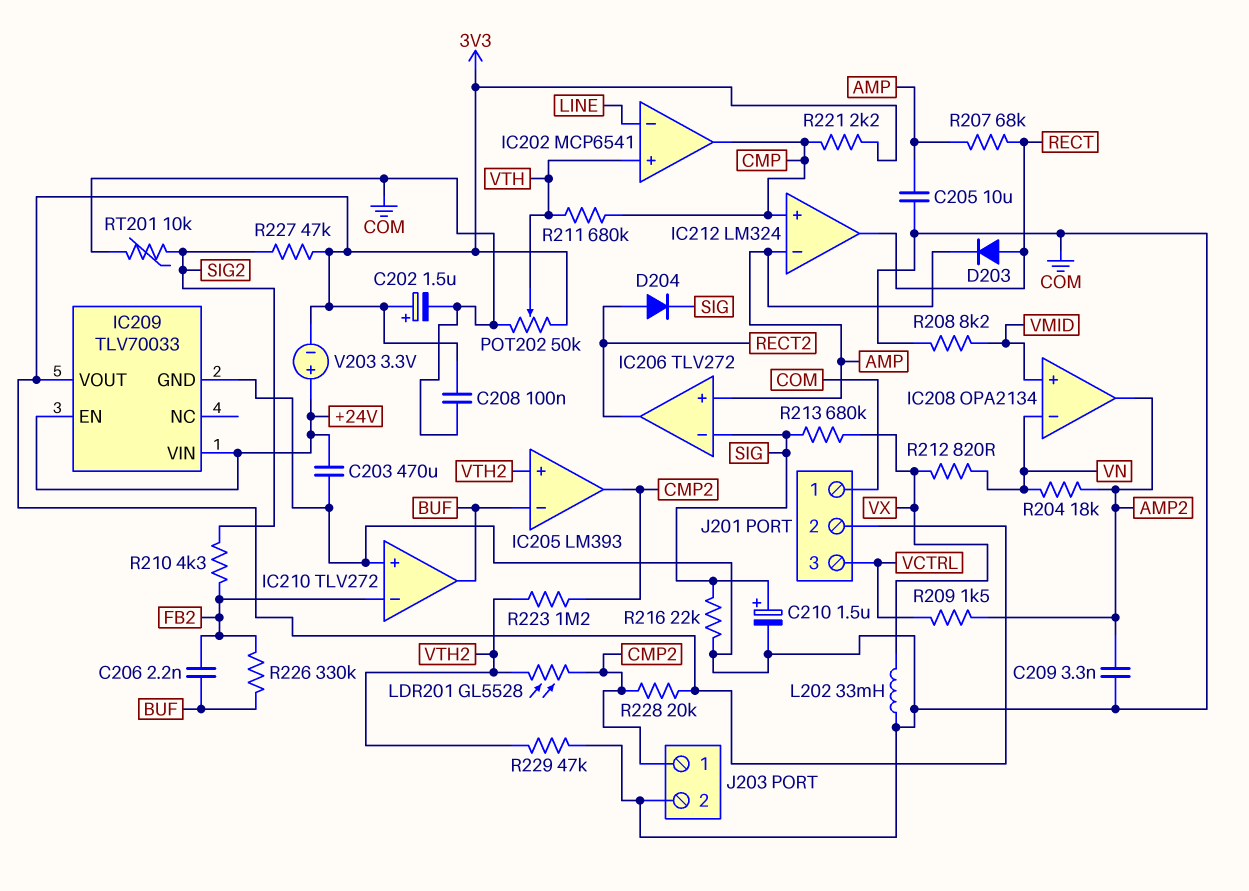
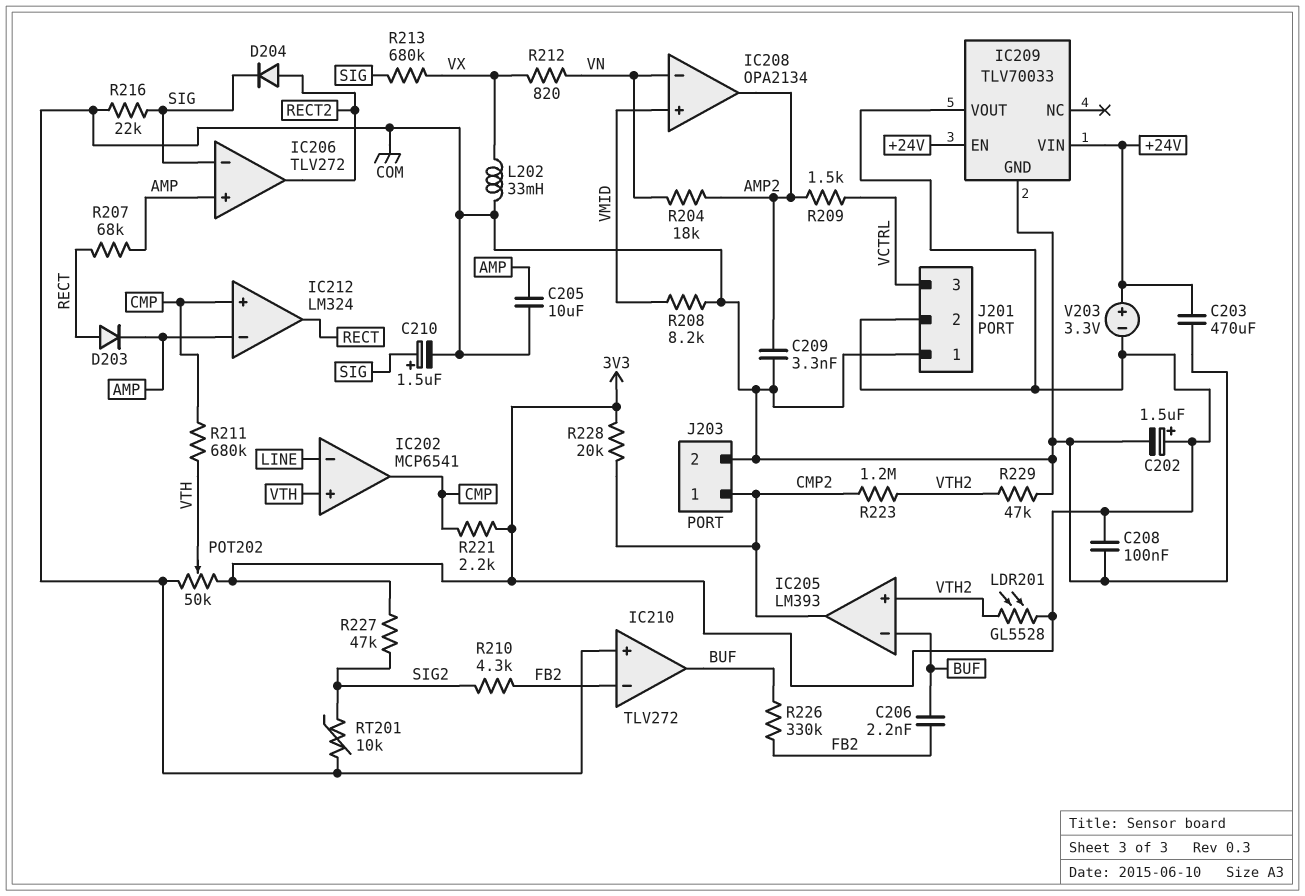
LDR201: GL5528 (CMP2, VTH2) -> GL5528 (3V3, VTH2)

